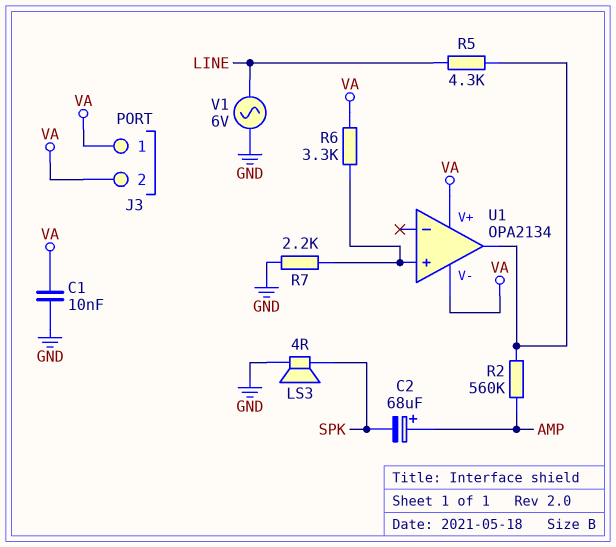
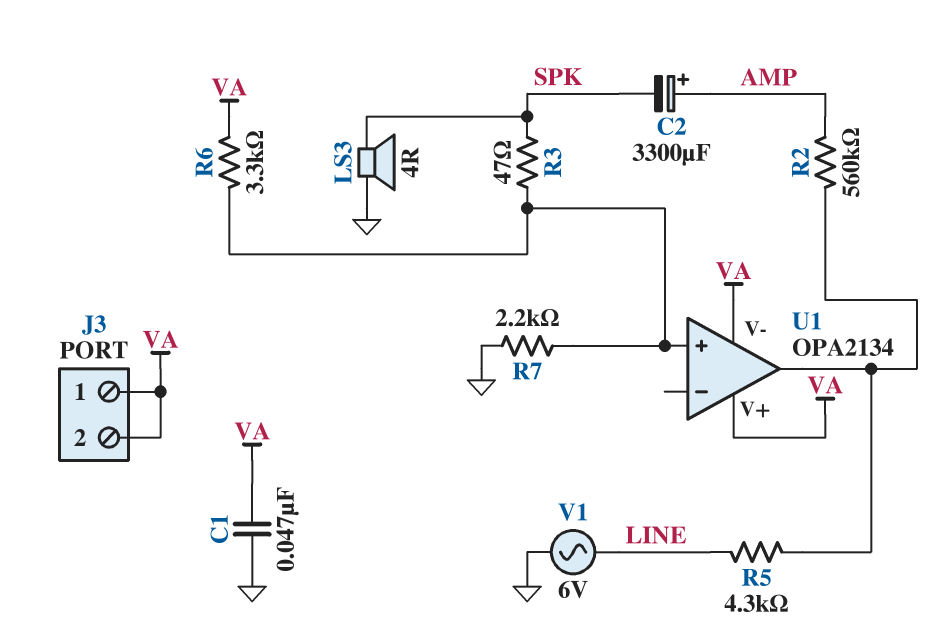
C1: 10nF (GND, VA) -> 47nF (GND, VA)
C2: 68uF (plus AMP, minus SPK) -> 3300uF (plus AMP, minus SPK)
R3: none -> 47 (SPK, U1/in+)

